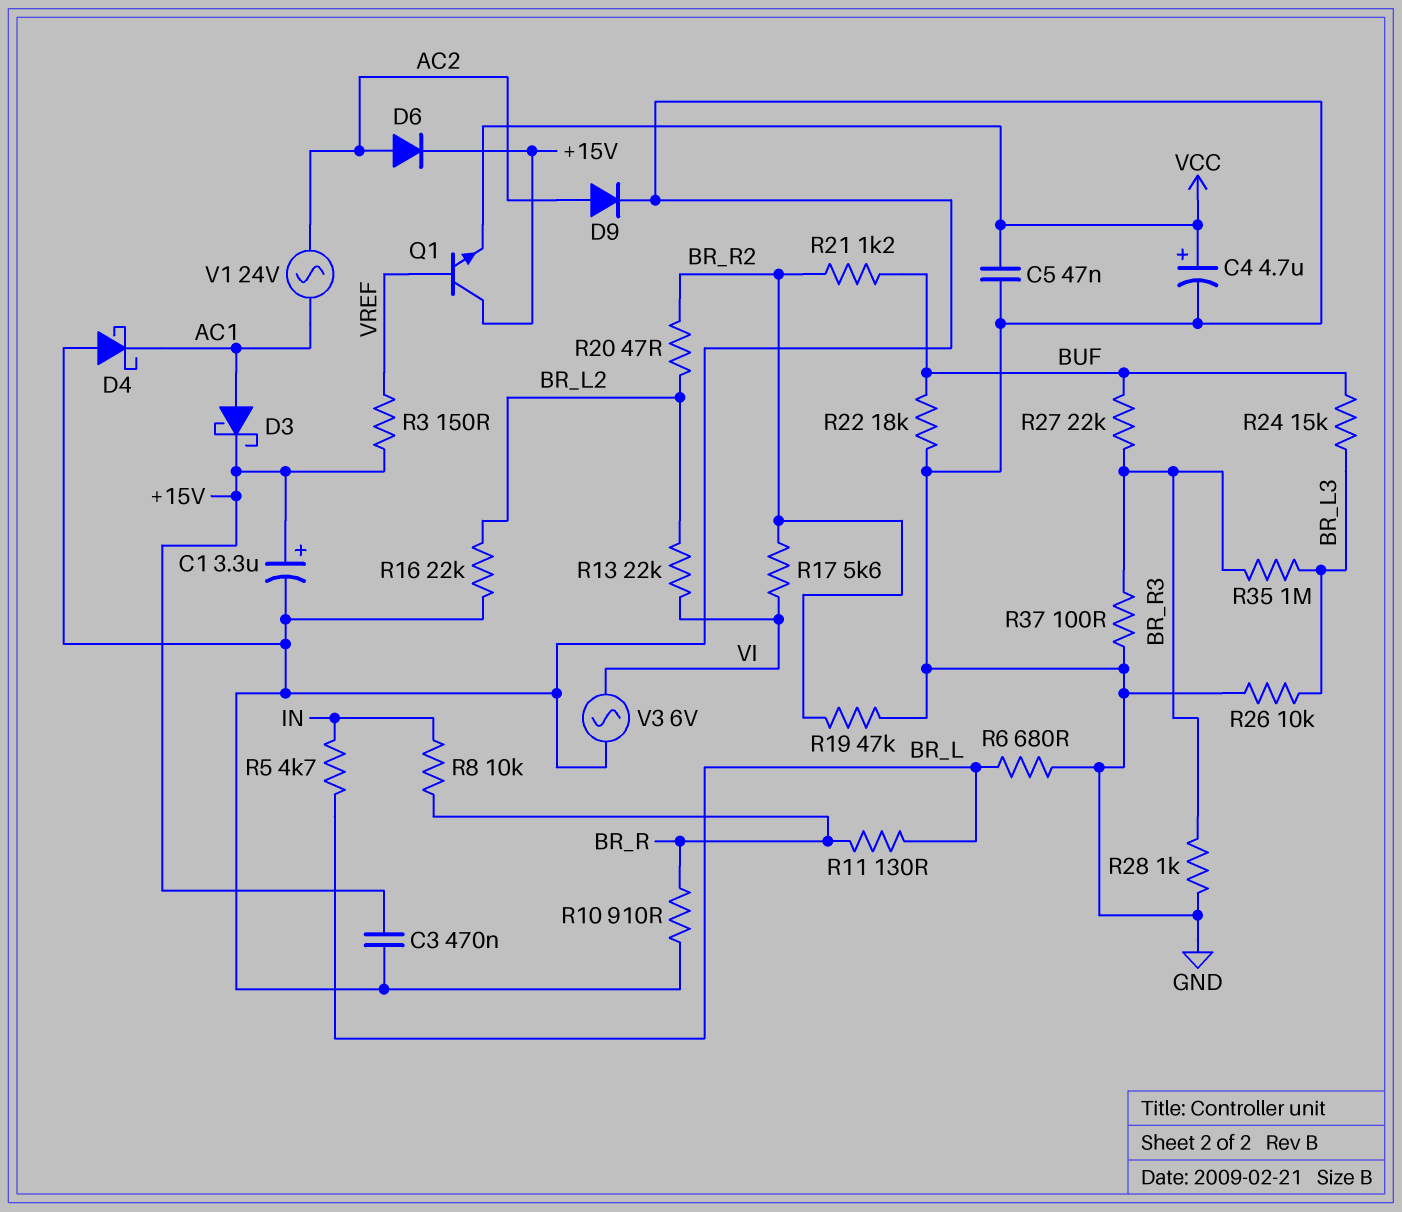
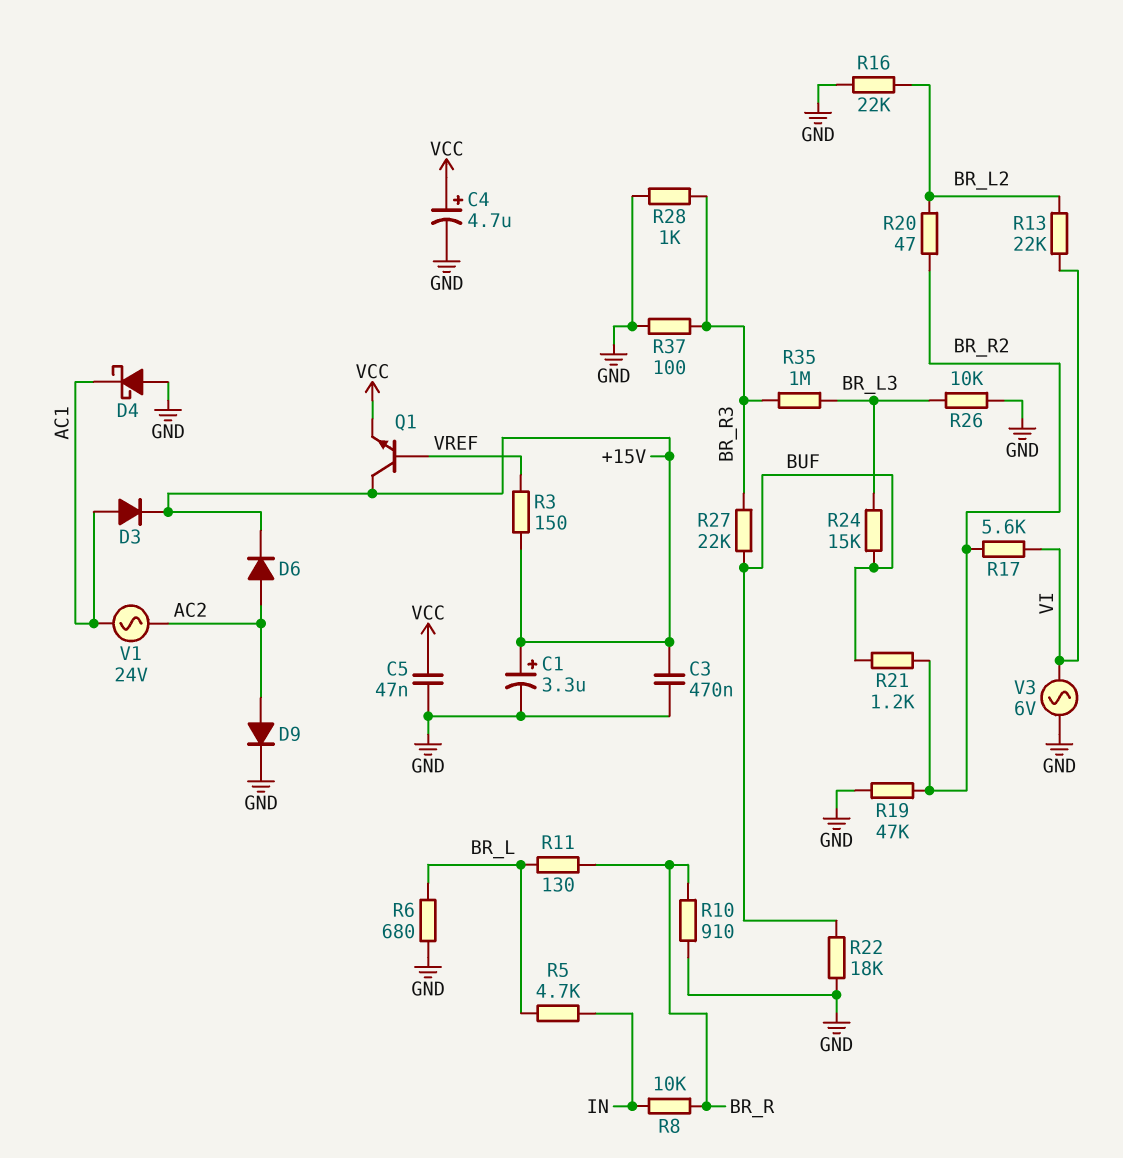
D3: schottky (A AC1, K +15V) -> diode (A AC1, K +15V)

